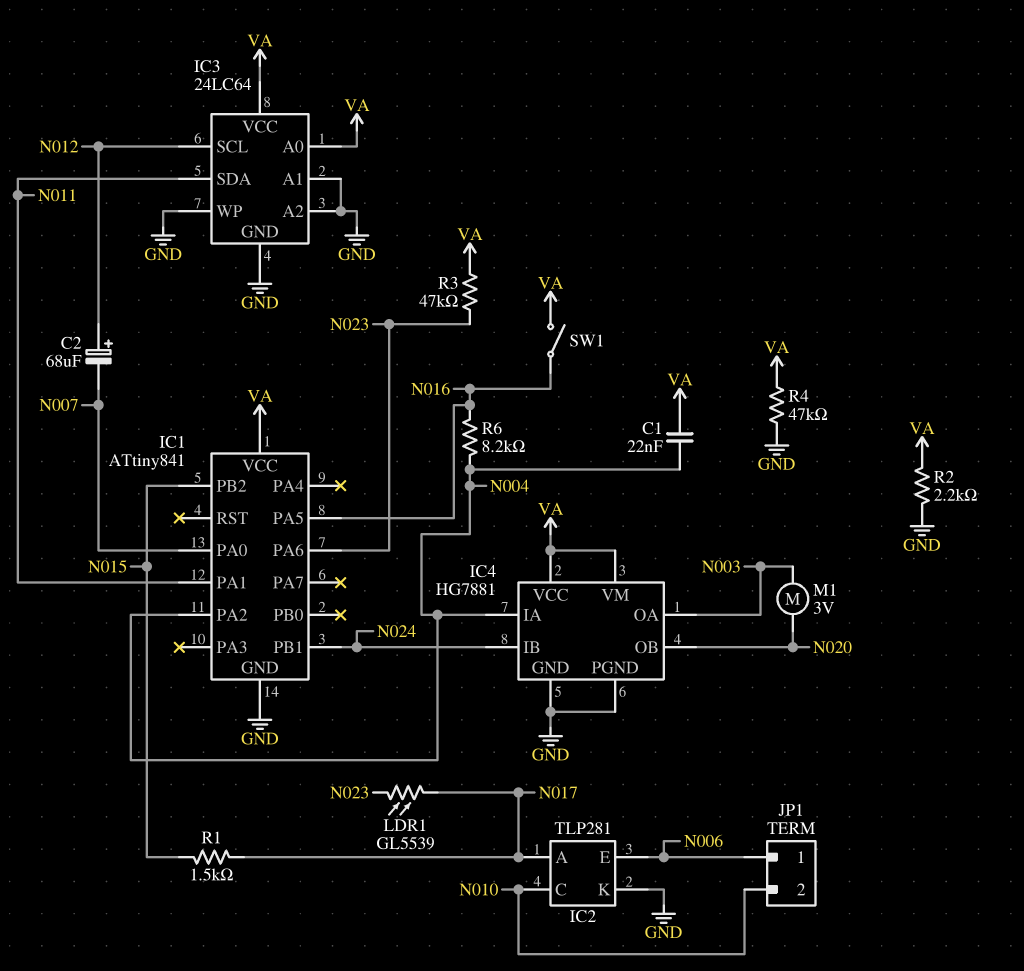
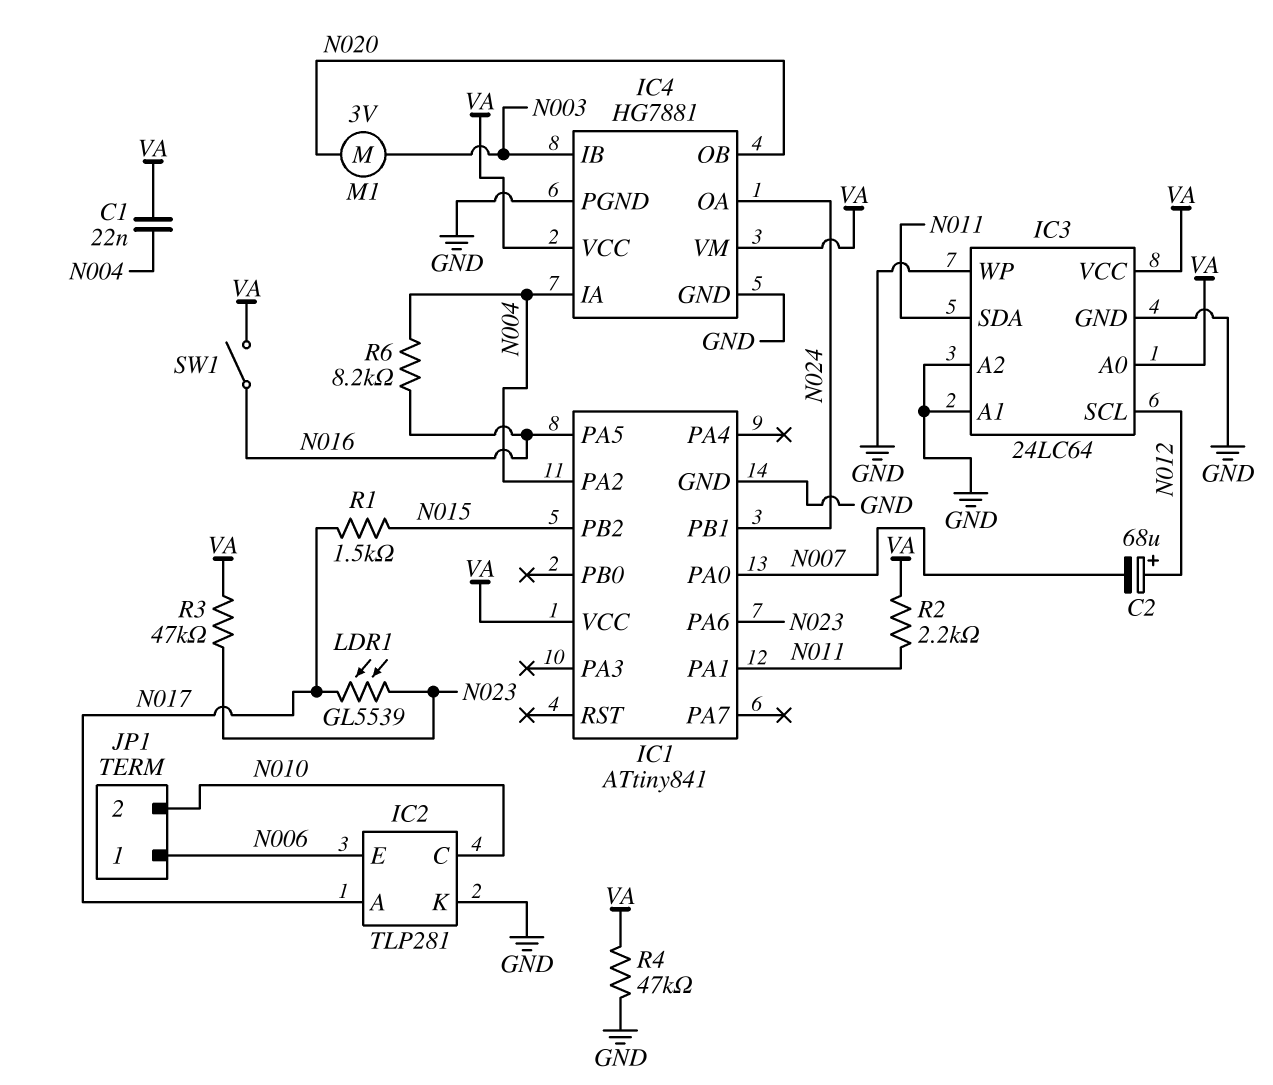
IC4 pin IB: N024 -> N003
IC4 pin OA: N003 -> N024
R2: 2.2k (GND, VA) -> 2.2k (N011, VA)

